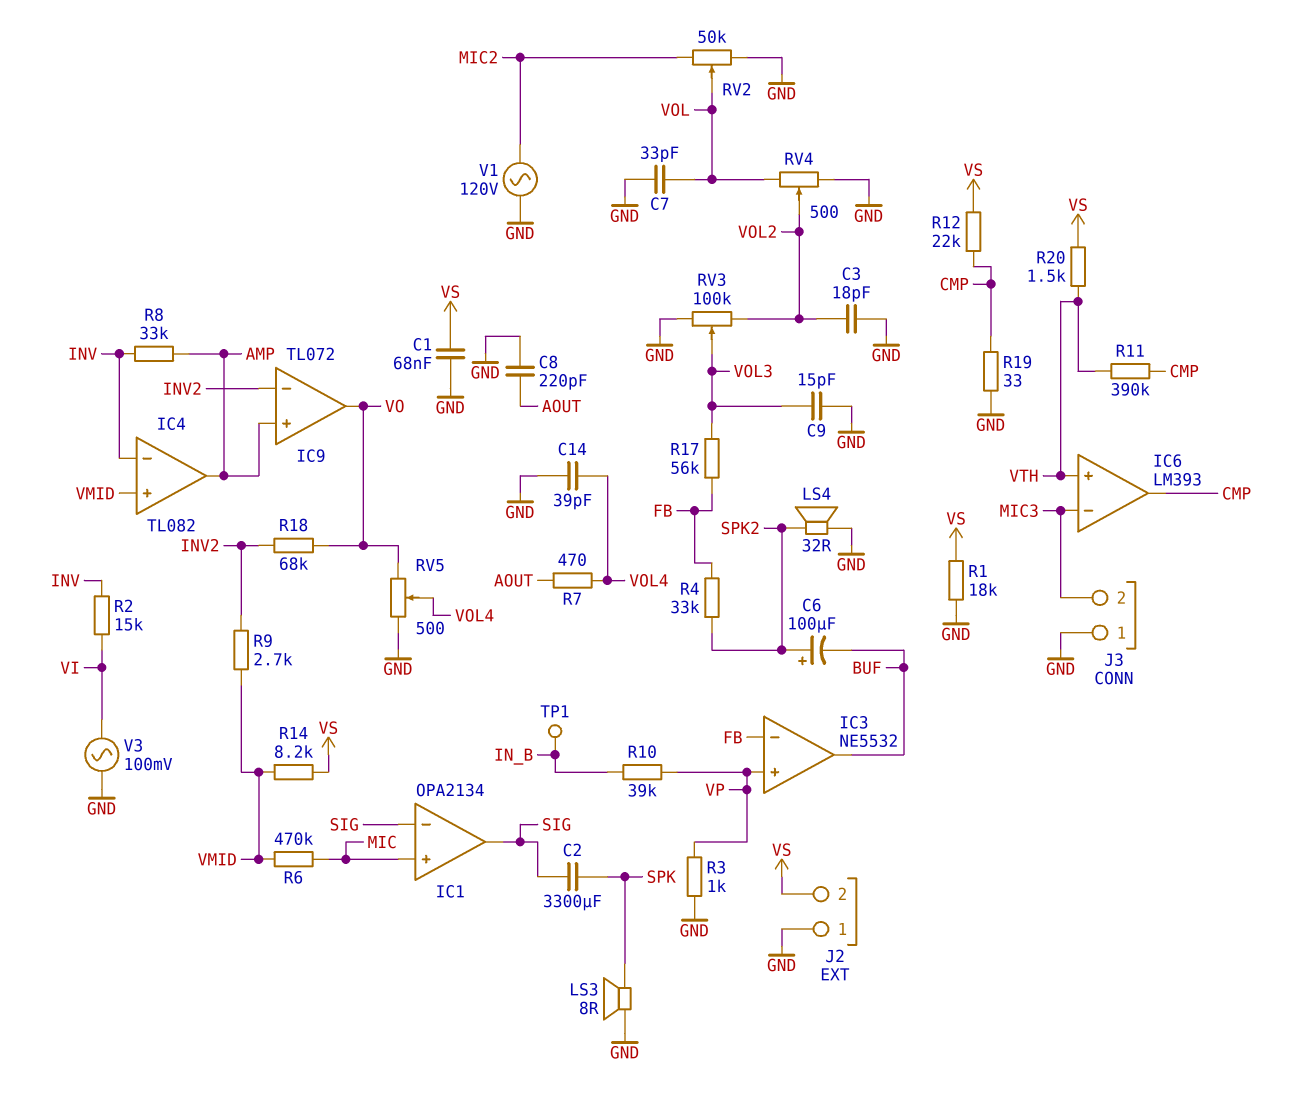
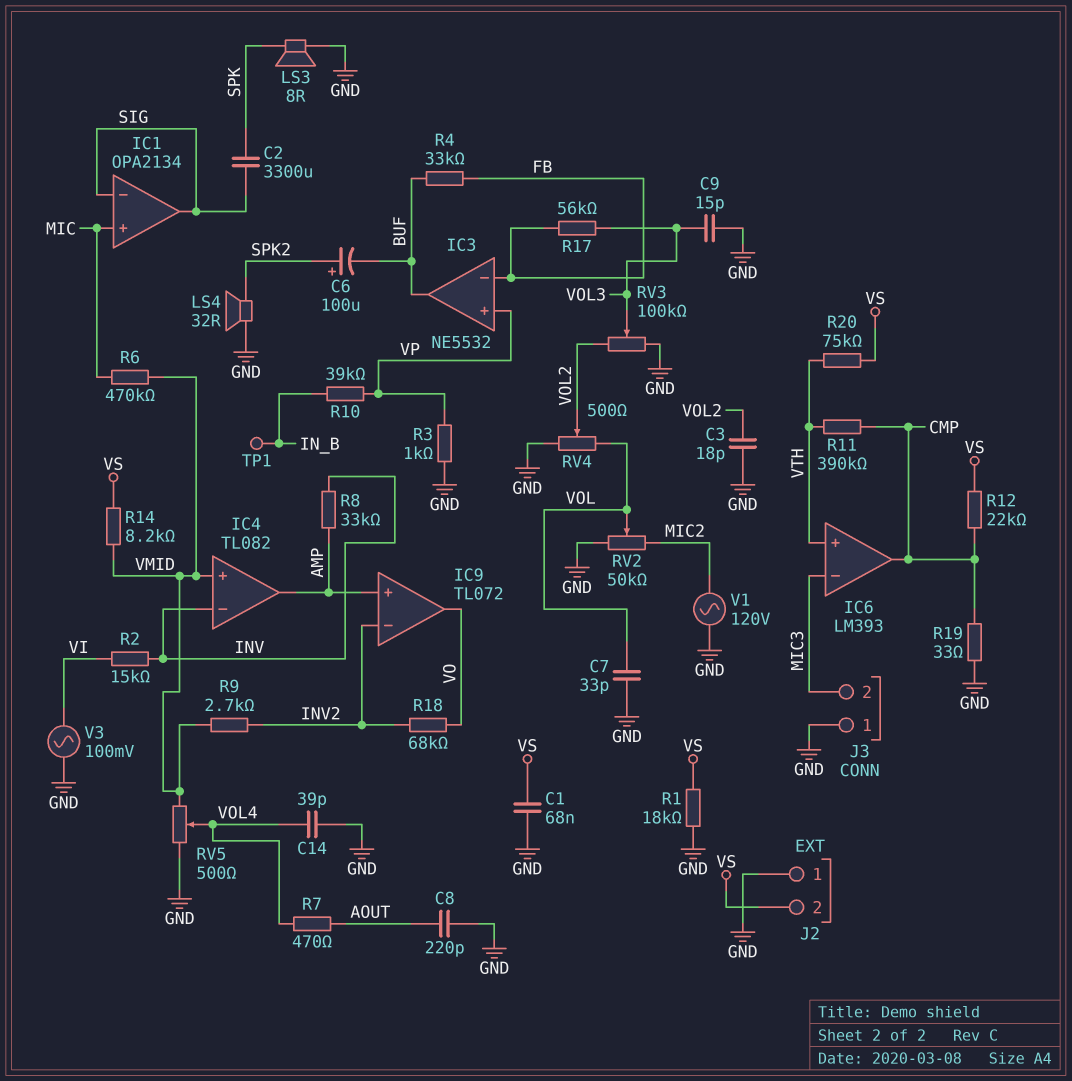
R4: 33k (FB, SPK2) -> 33k (BUF, FB)
R20: 1.5k (VS, VTH) -> 75k (VS, VTH)
RV5: 500 (GND, VO, wiper VOL4) -> 500 (GND, VMID, wiper VOL4)

